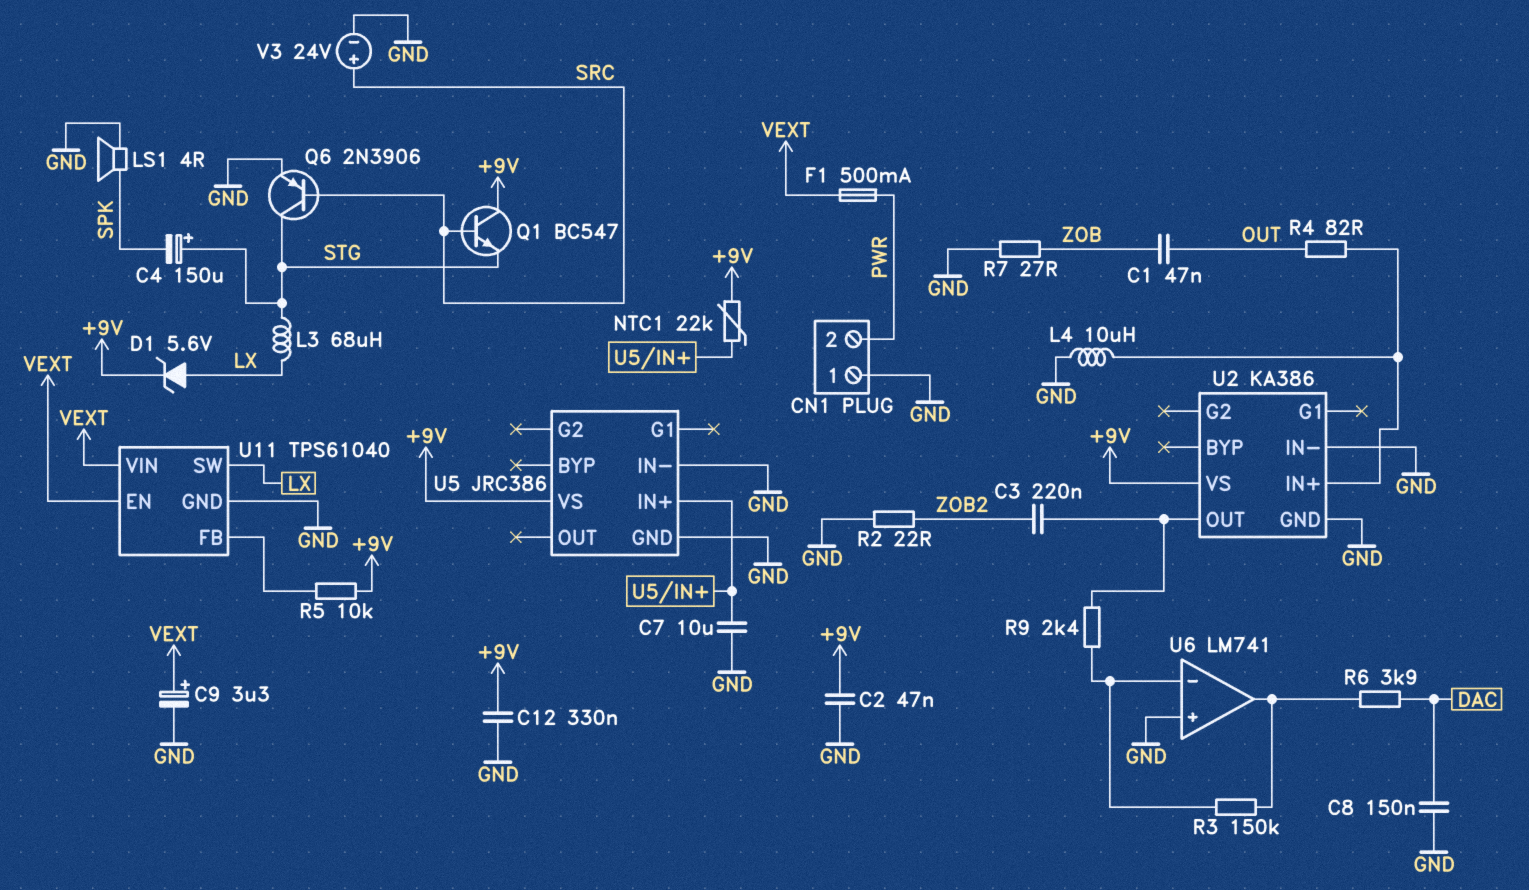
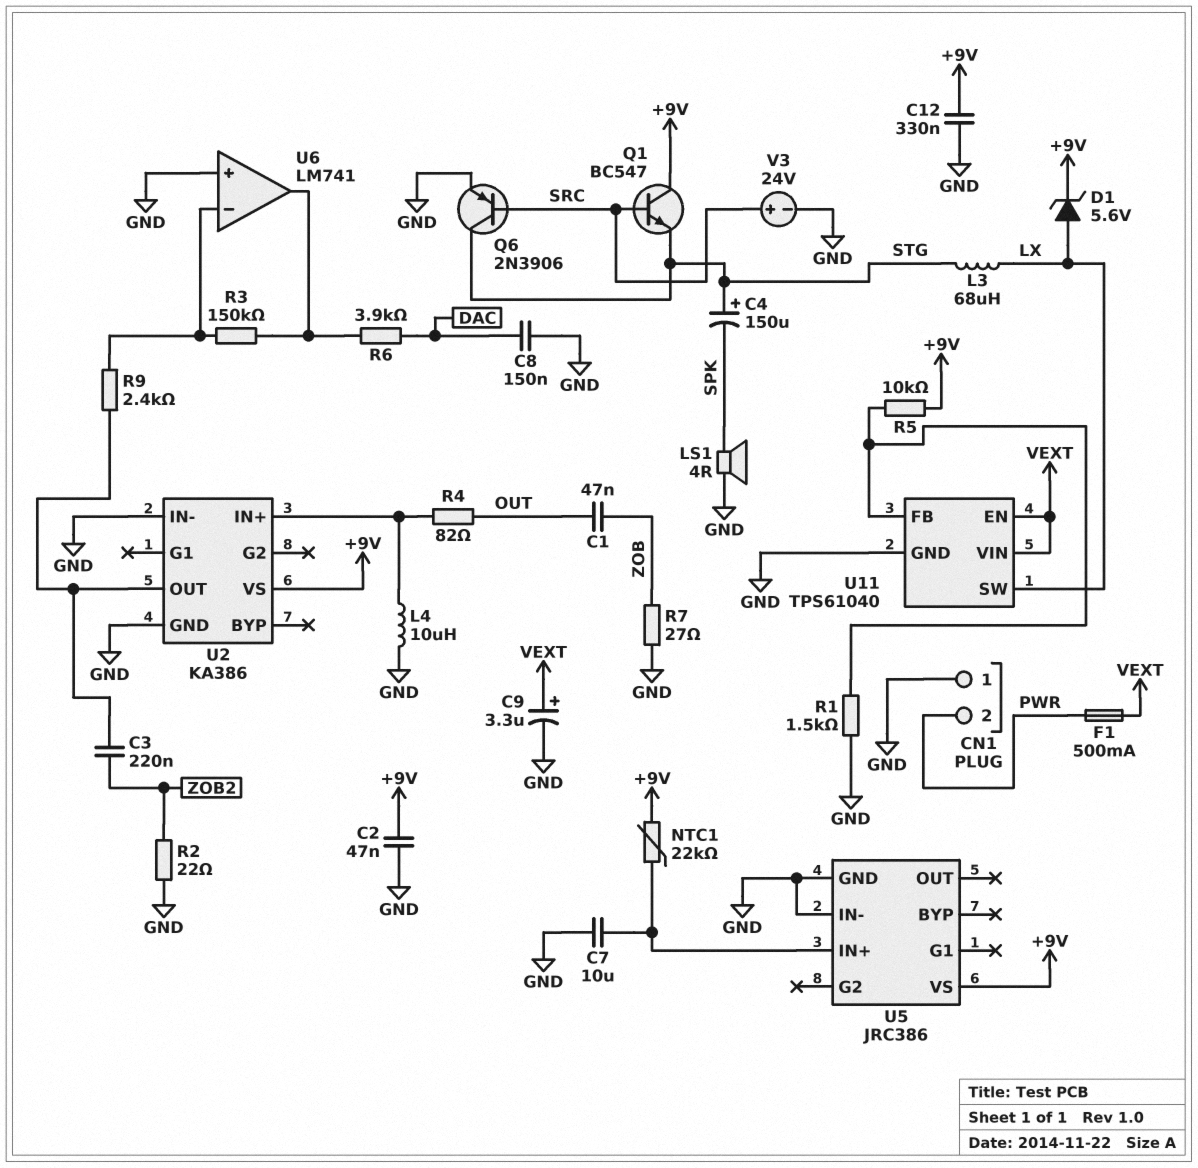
R1: none -> 1.5k (GND, U11/FB)

